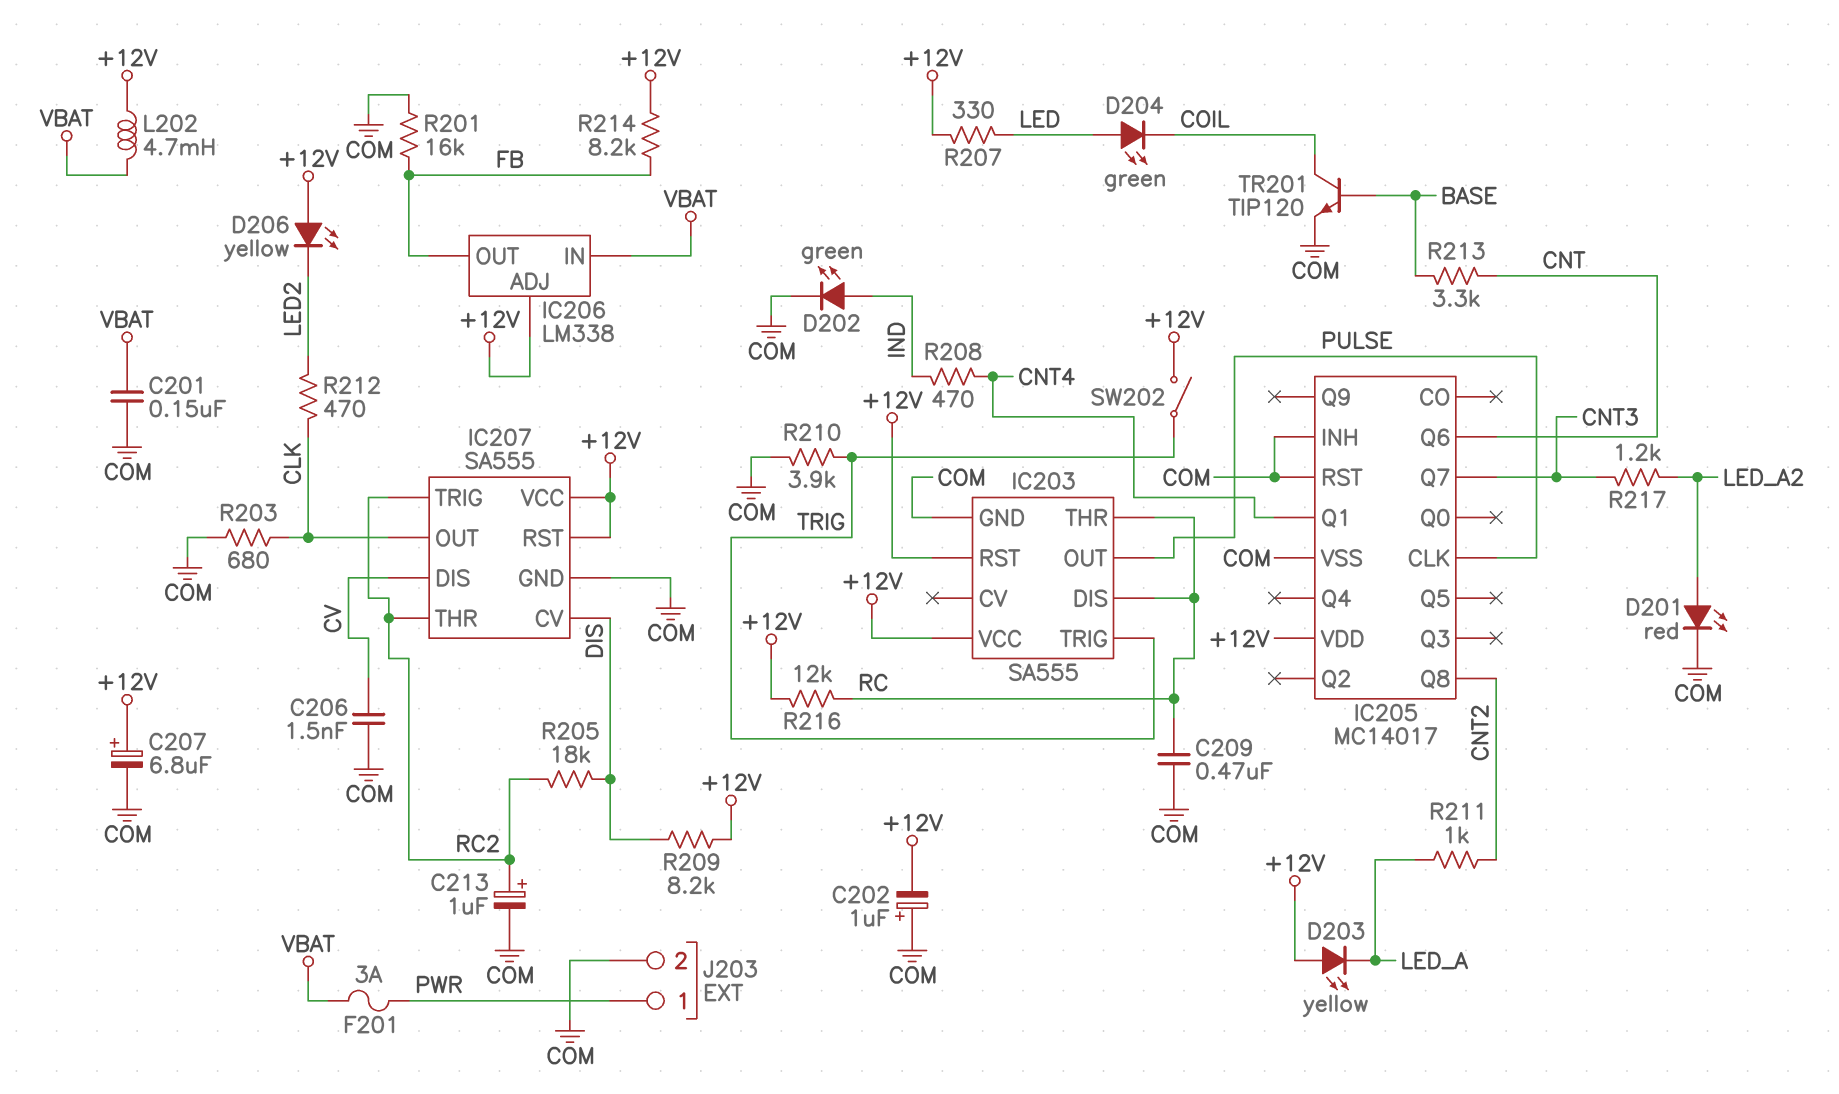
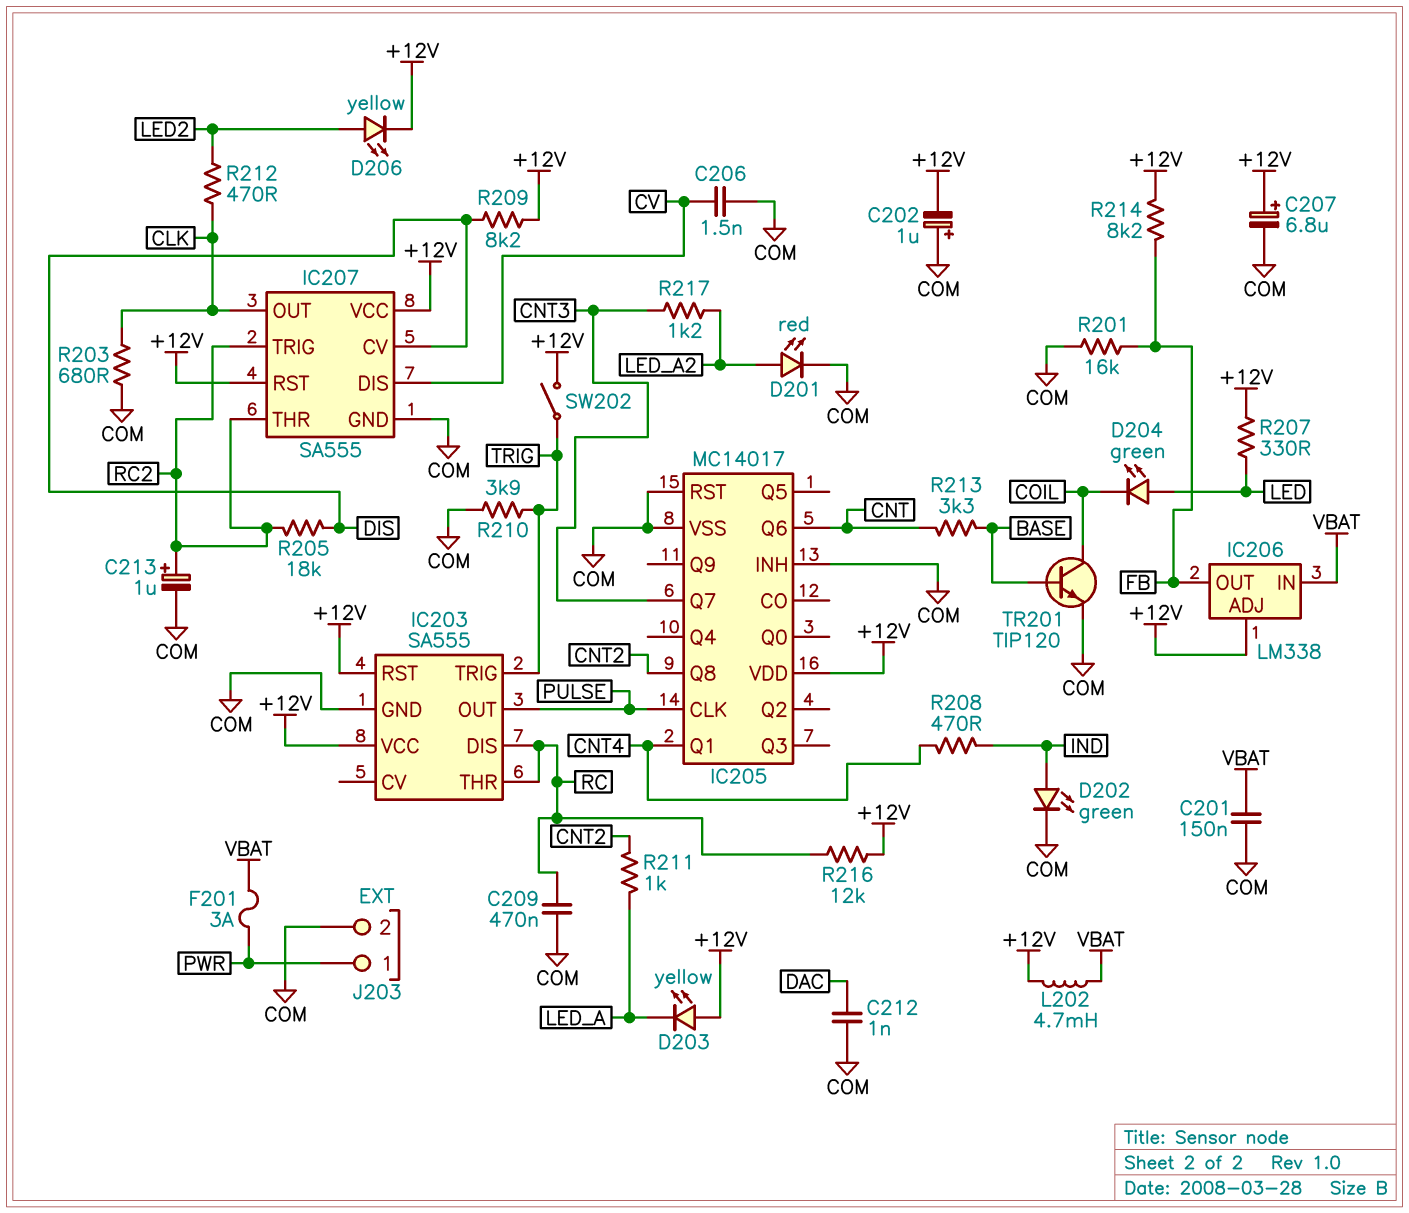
C212: none -> 1nF (COM, DAC)
D206: LED yellow (A +12V, K LED2) -> LED yellow (A LED2, K +12V)

